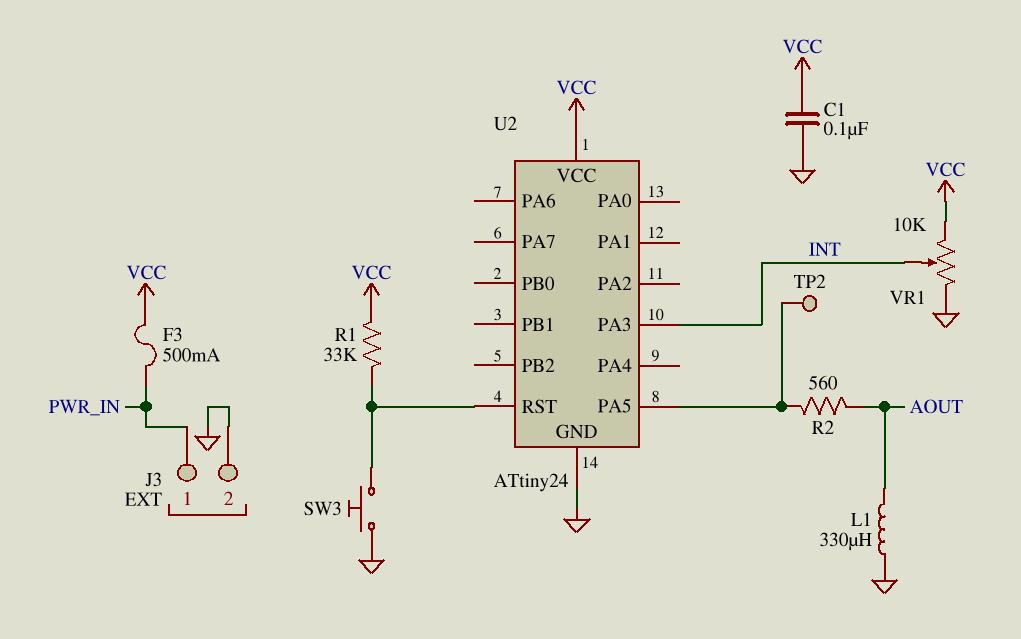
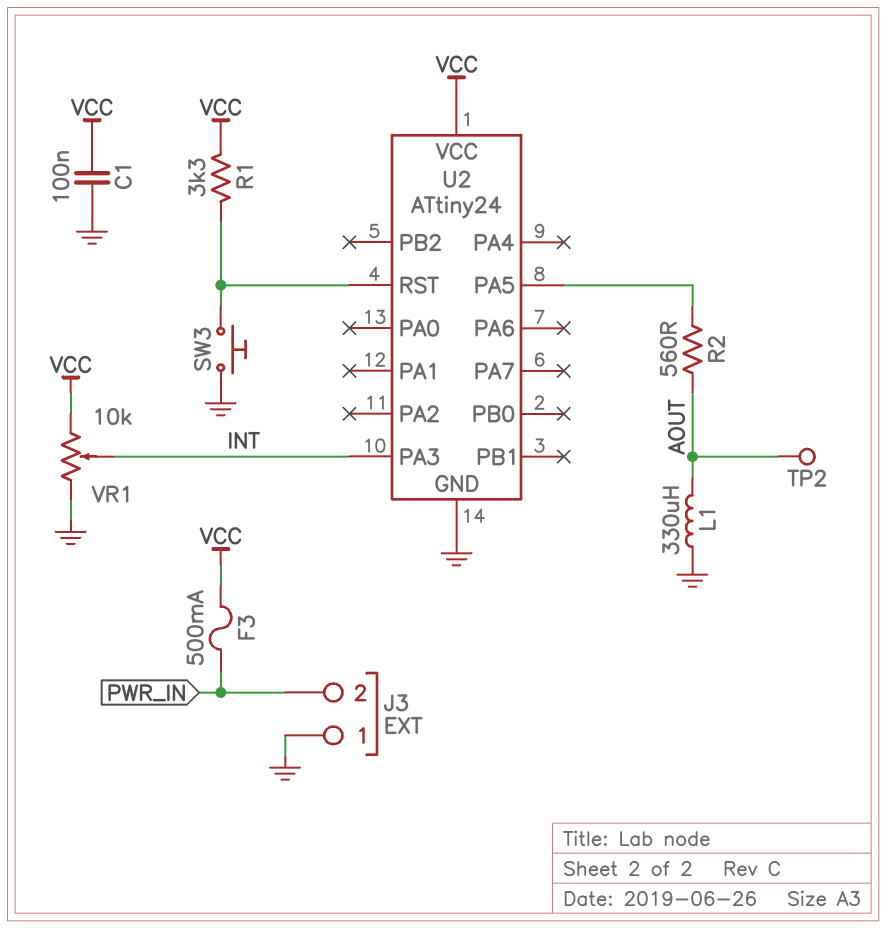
J3 pin 1: PWR_IN -> GND
J3 pin 2: GND -> PWR_IN
R1: 33k (U2/RST, VCC) -> 3.3k (U2/RST, VCC)
TP2: test point (U2/PA5) -> test point (AOUT)

